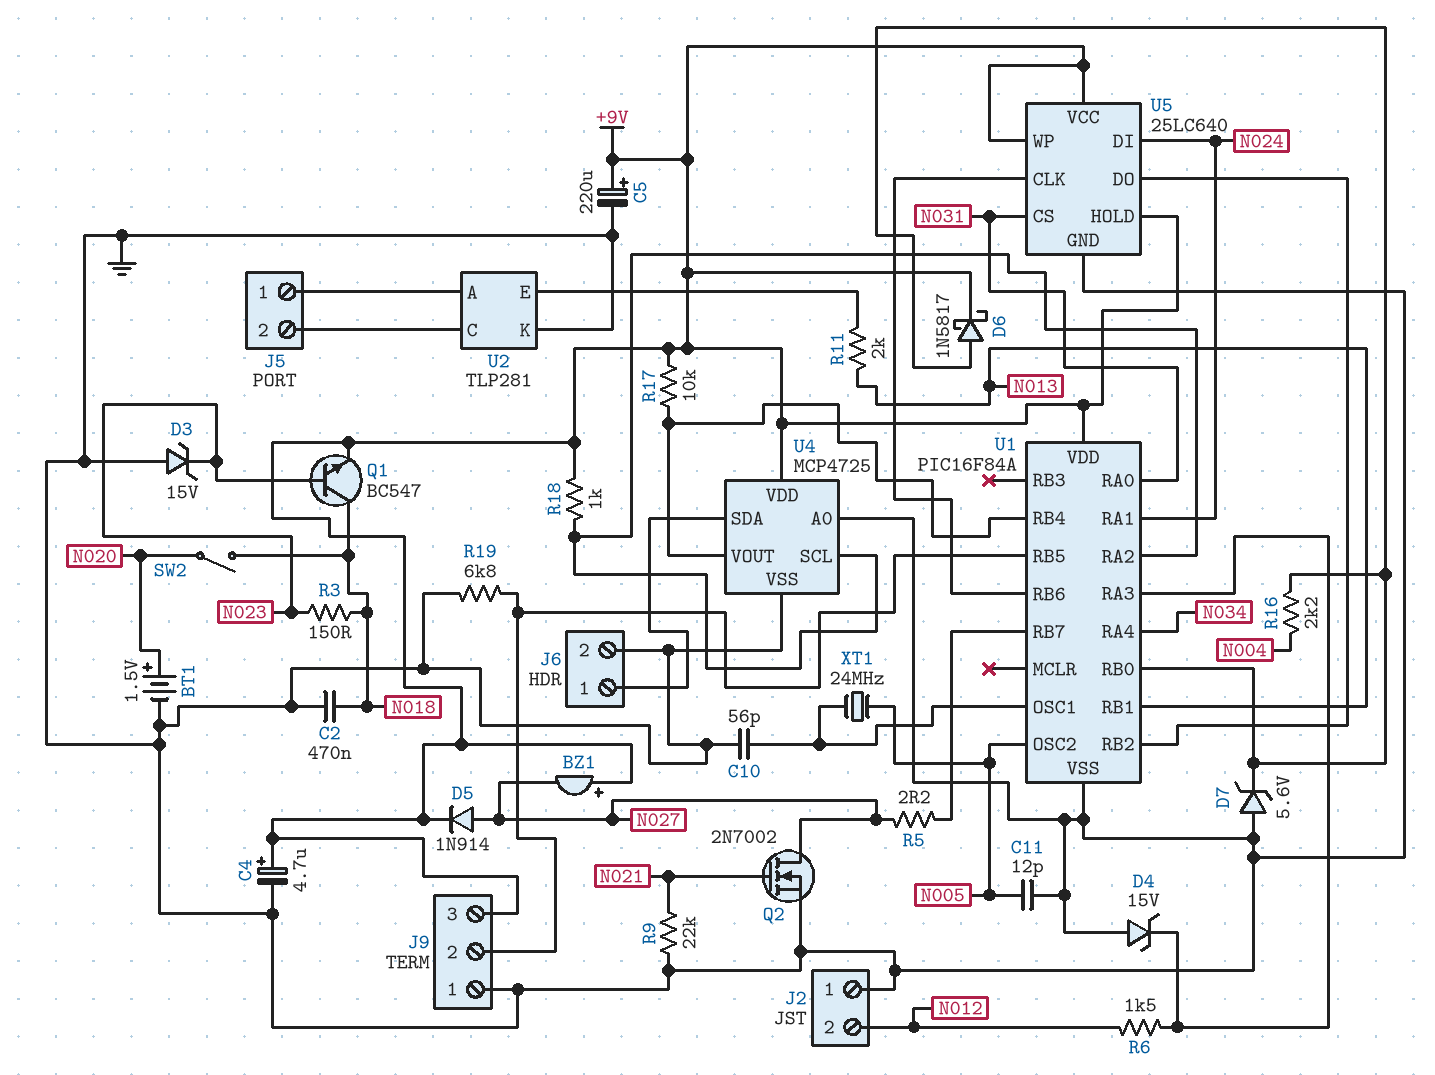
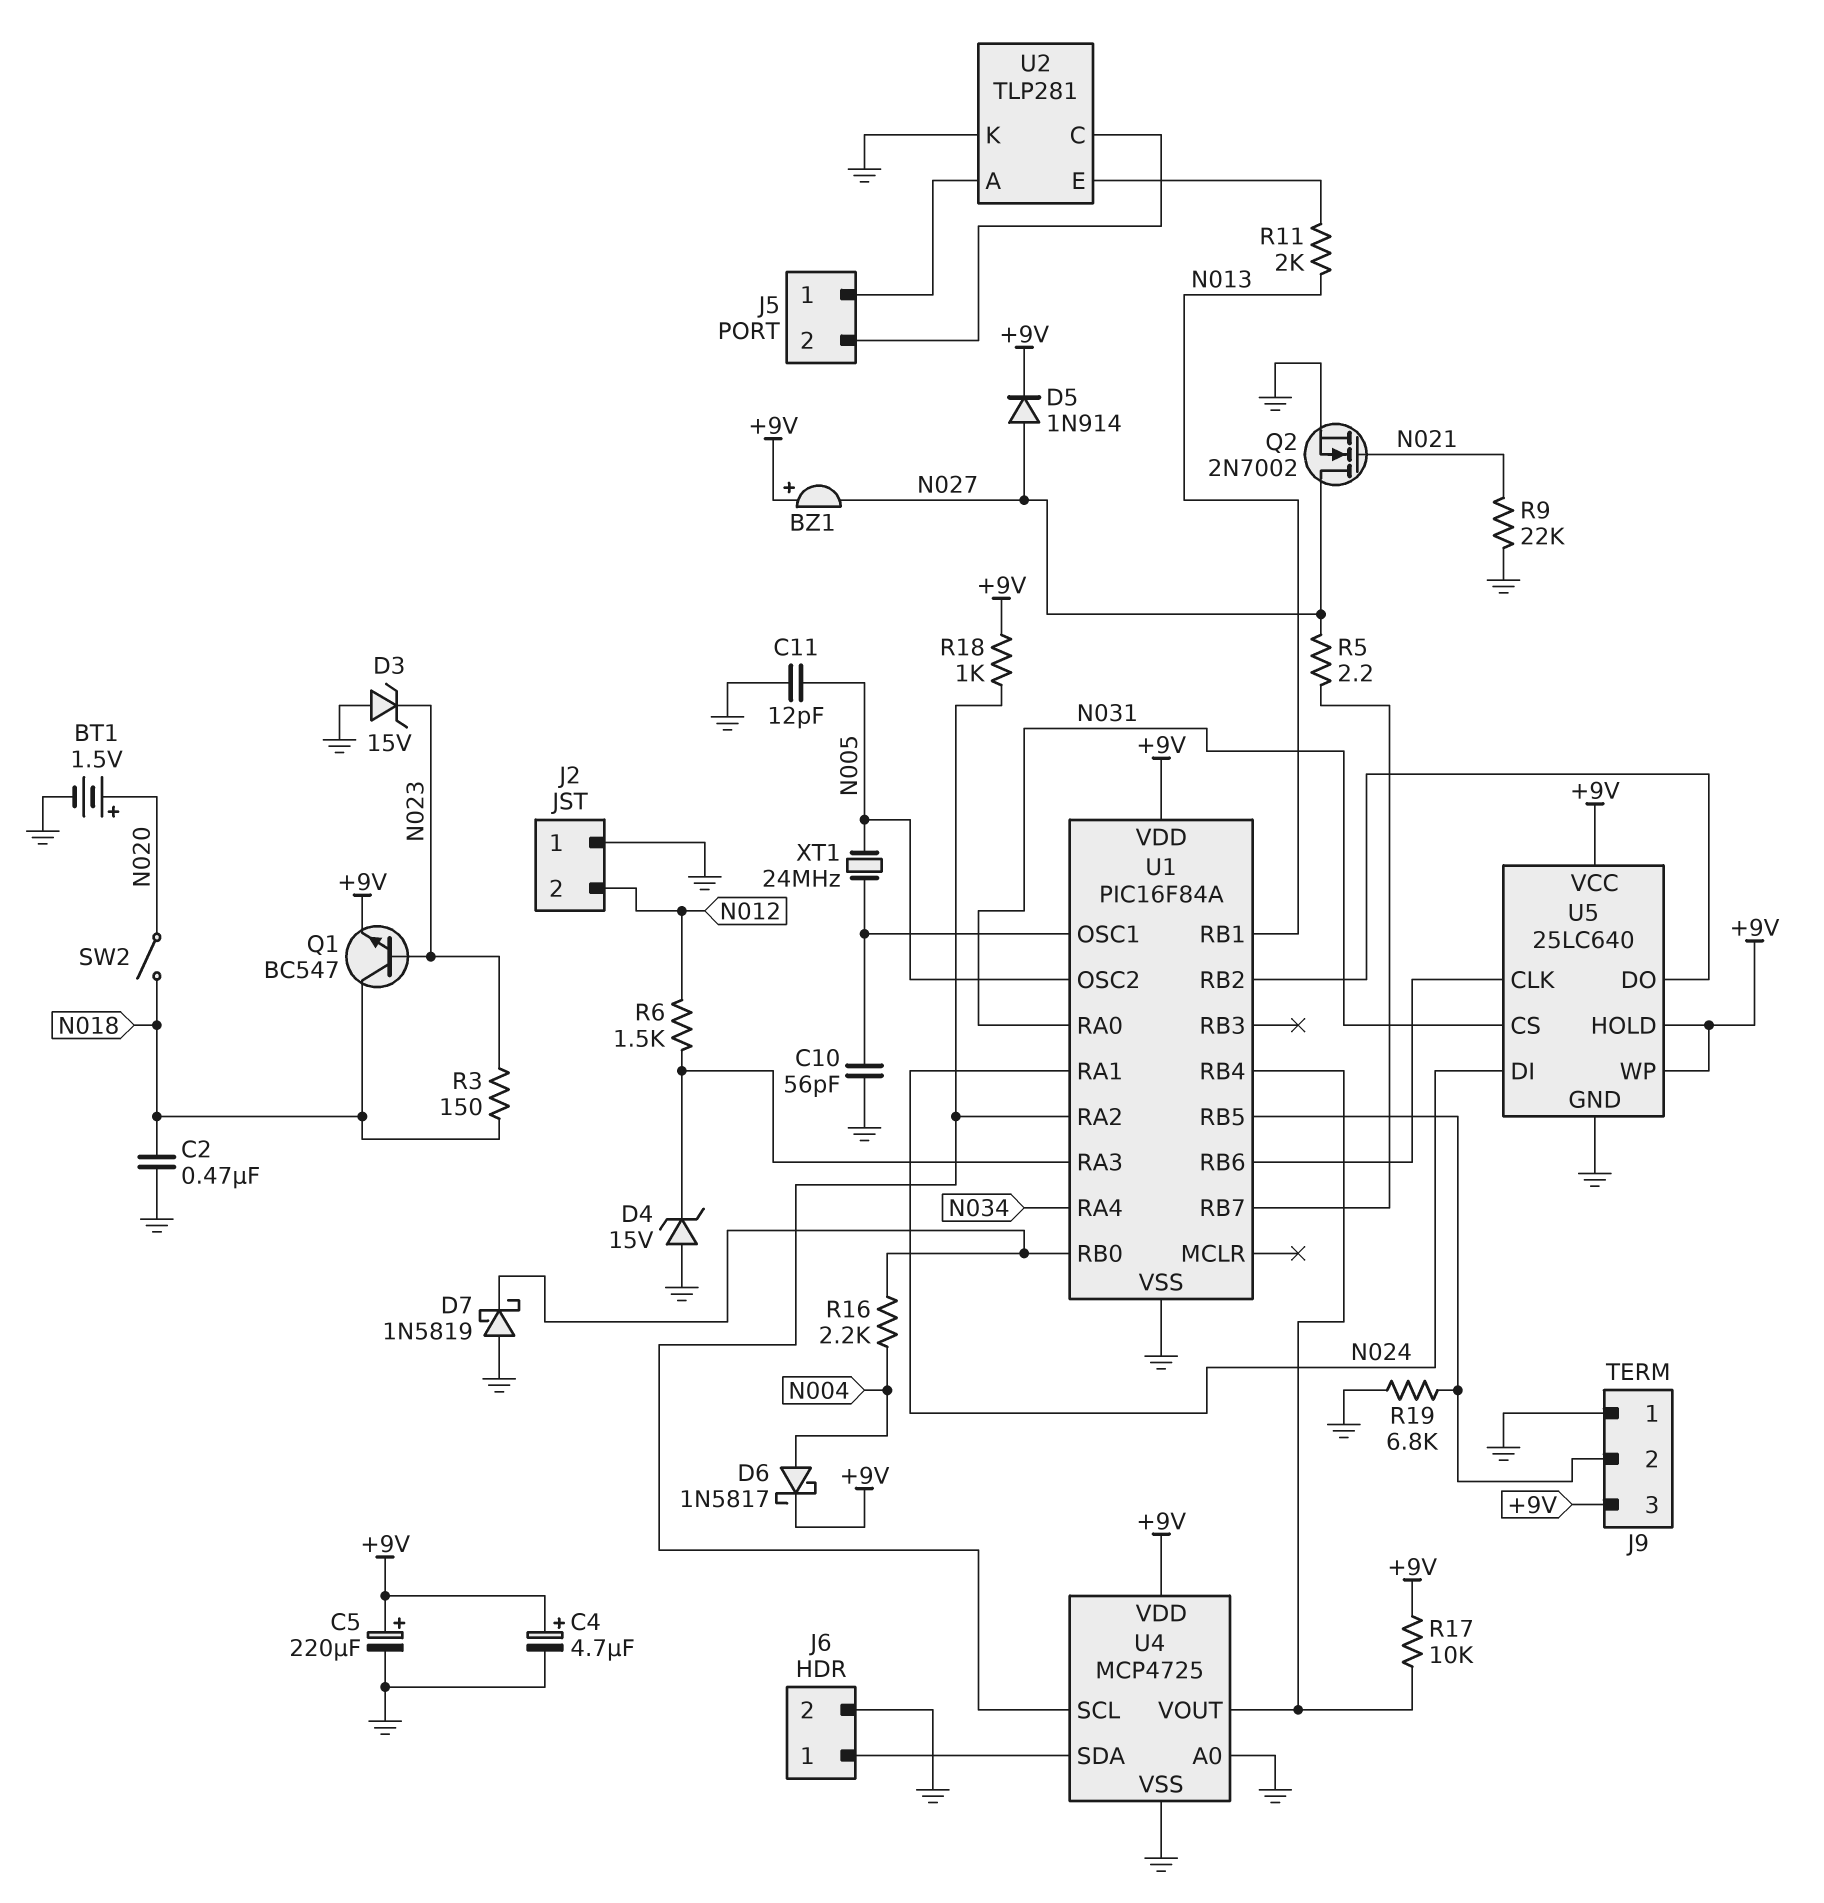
D6: schottky 1N5817 (A U1/RB0, K +9V) -> schottky 1N5817 (A N004, K +9V)
D7: zener 5.6V (A GND, K U1/RB0) -> schottky 1N5819 (A GND, K U1/RB0)

